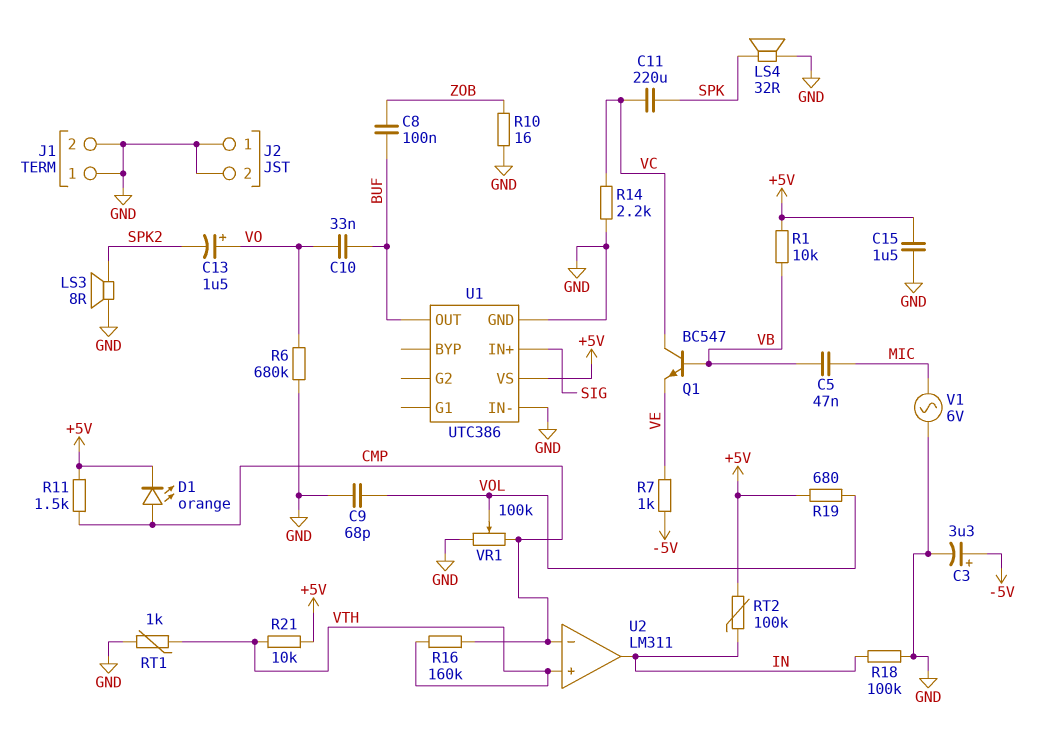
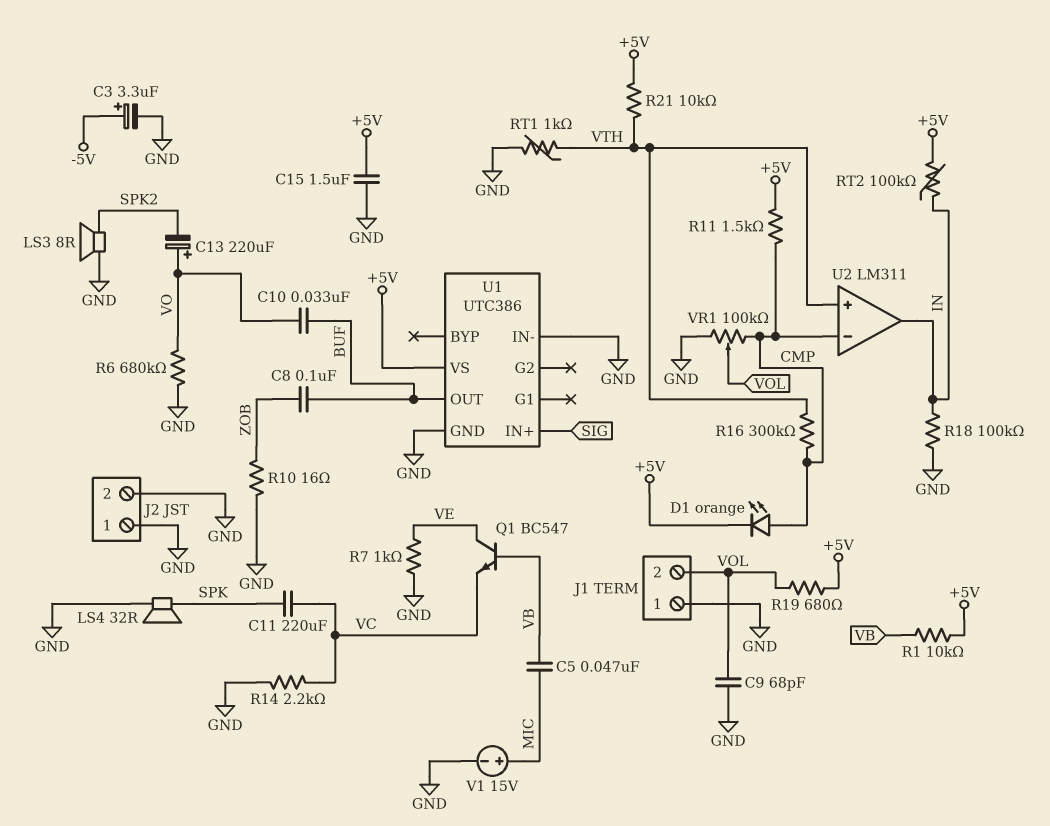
C13: 1.5uF (plus VO, minus SPK2) -> 220uF (plus VO, minus SPK2)
J1 pin 2: GND -> VOL
Q1: NPN BC547 (B VB, C VC, E VE) -> NPN BC547 (B VB, C VE, E VC)
R7: 1k (-5V, VE) -> 1k (GND, VE)
R16: 160k (CMP, VTH) -> 300k (CMP, VTH)
V1: AC 6V (GND, MIC) -> 15V (plus MIC, minus GND)

